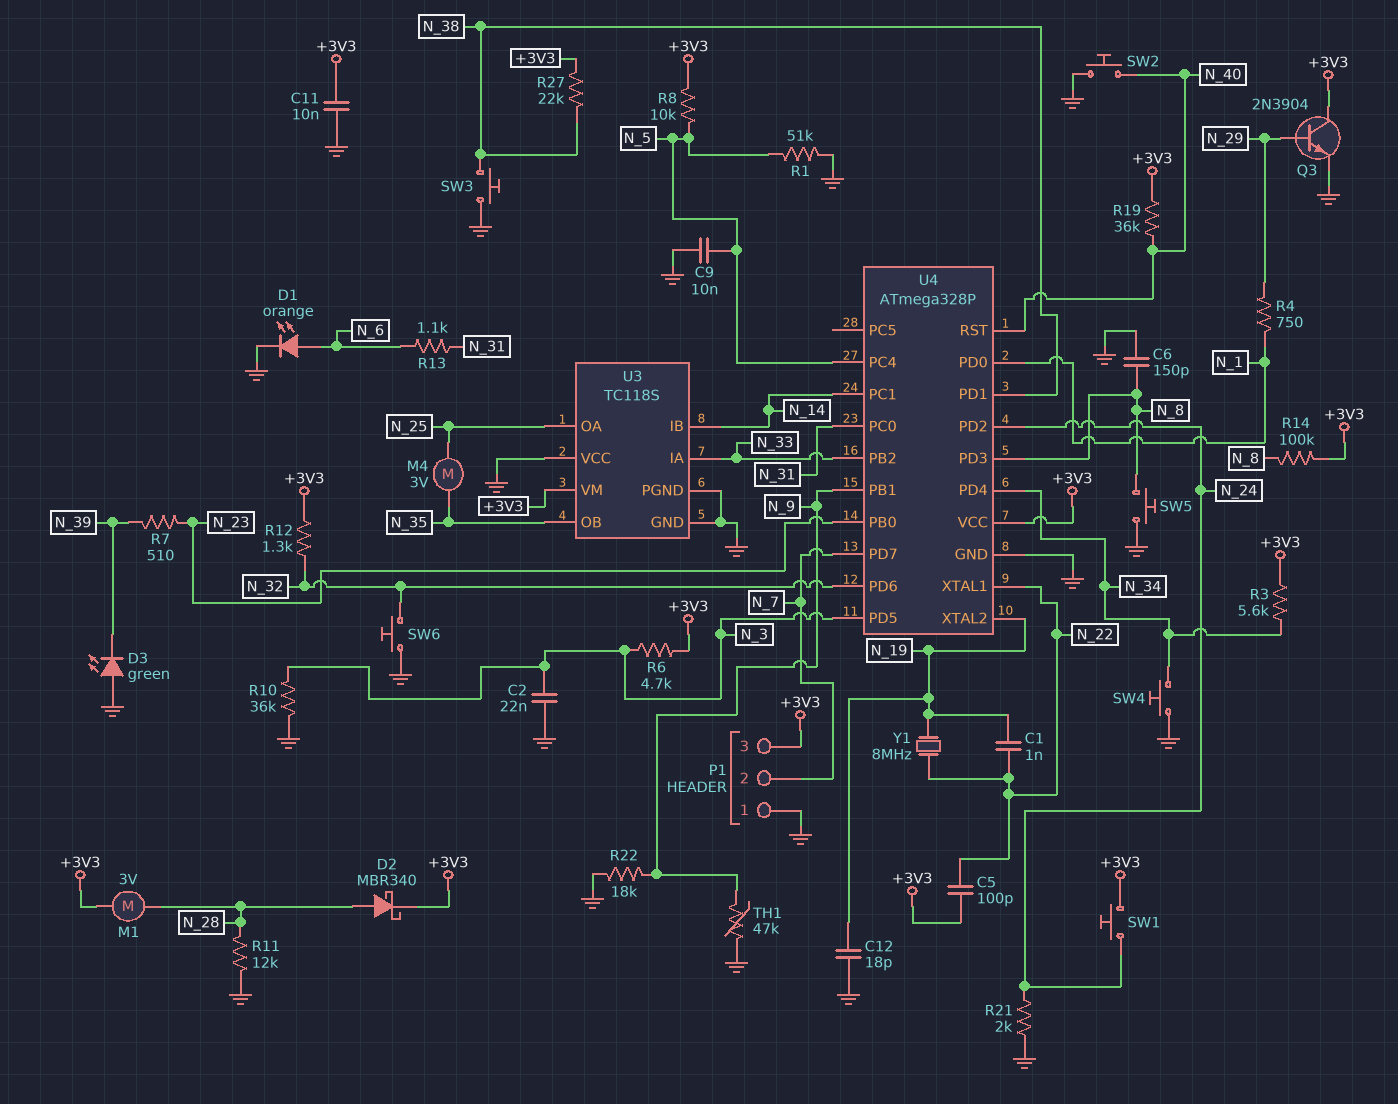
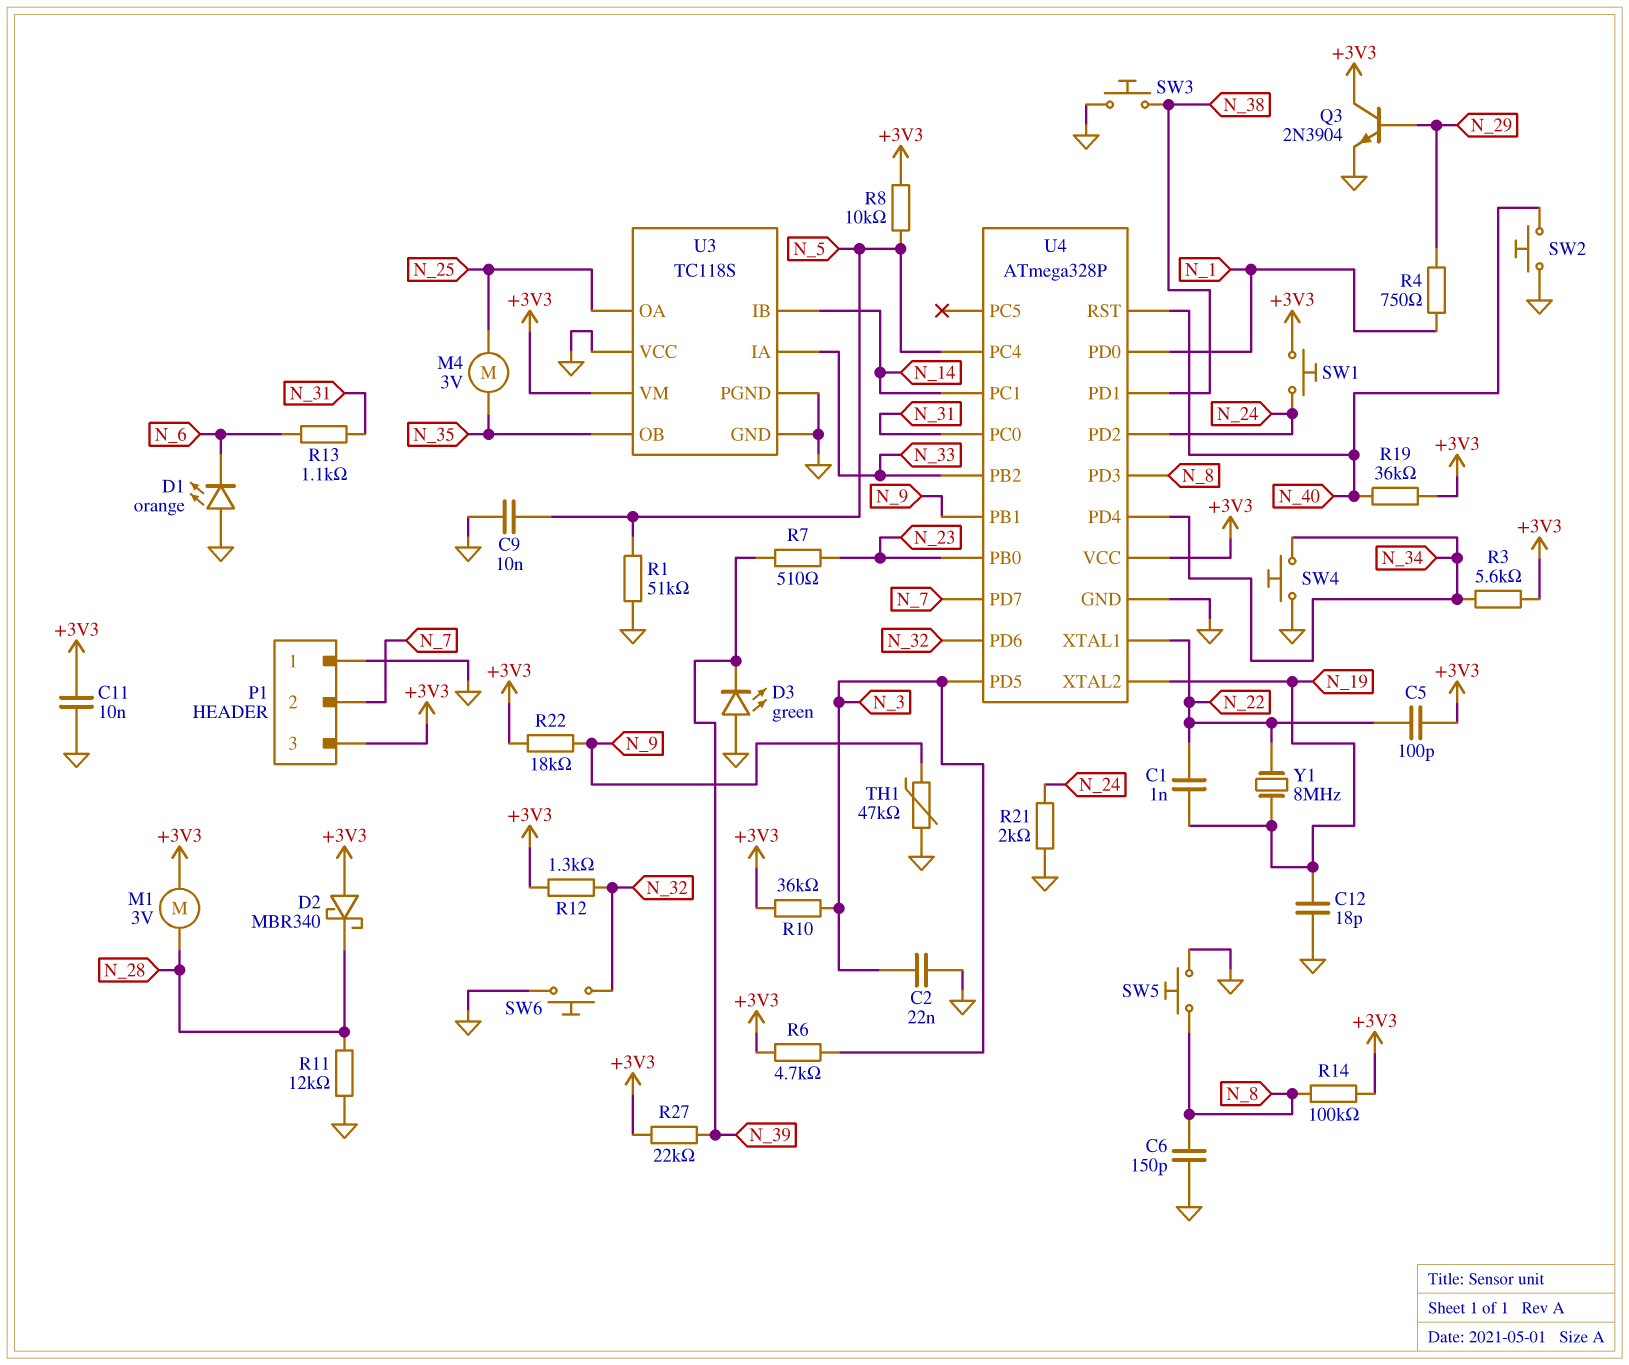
D1: LED orange (A N_6, K GND) -> LED orange (A GND, K N_6)
D2: schottky MBR340 (A N_28, K +3V3) -> schottky MBR340 (A +3V3, K N_28)
R10: 36k (GND, N_3) -> 36k (+3V3, N_3)
R22: 18k (GND, N_9) -> 18k (+3V3, N_9)
R27: 22k (+3V3, N_38) -> 22k (+3V3, N_39)

